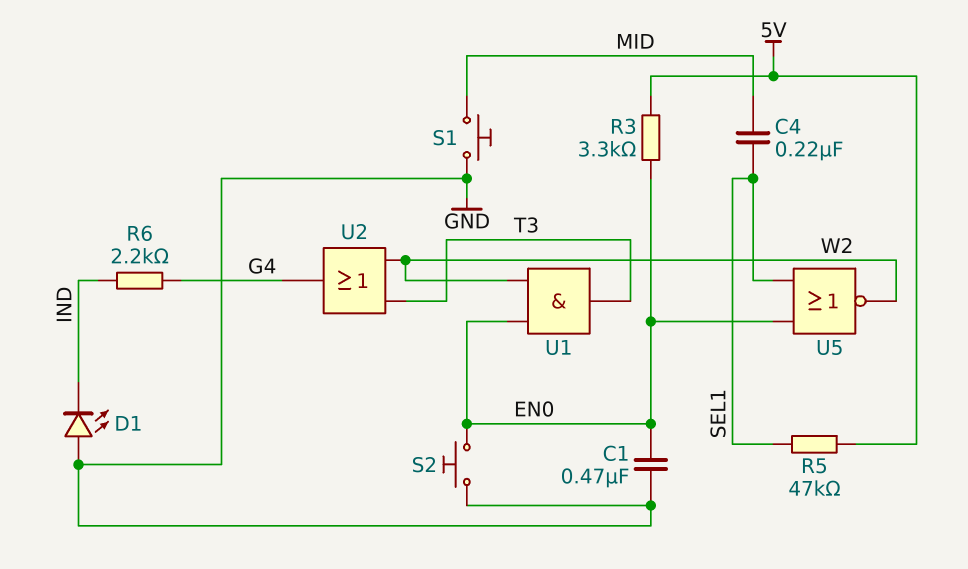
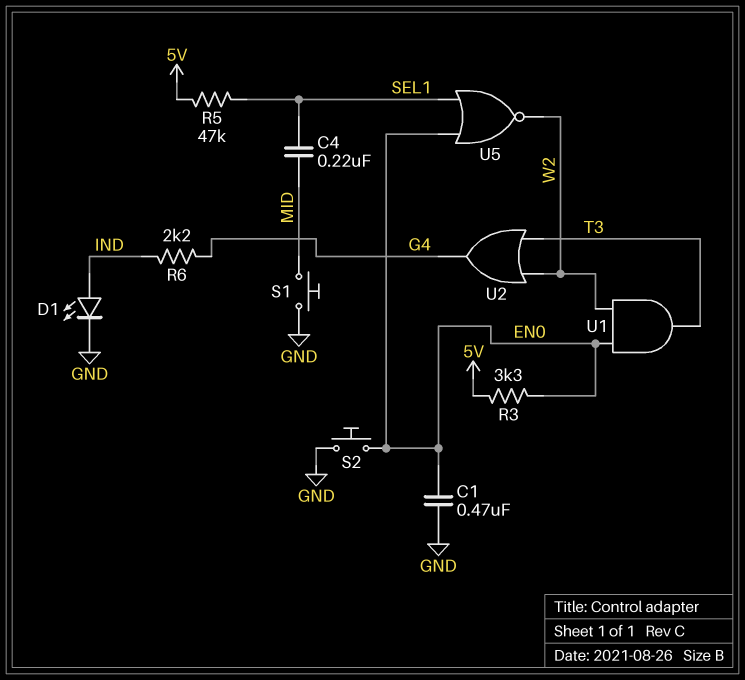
D1: LED (A GND, K IND) -> LED (A IND, K GND)

